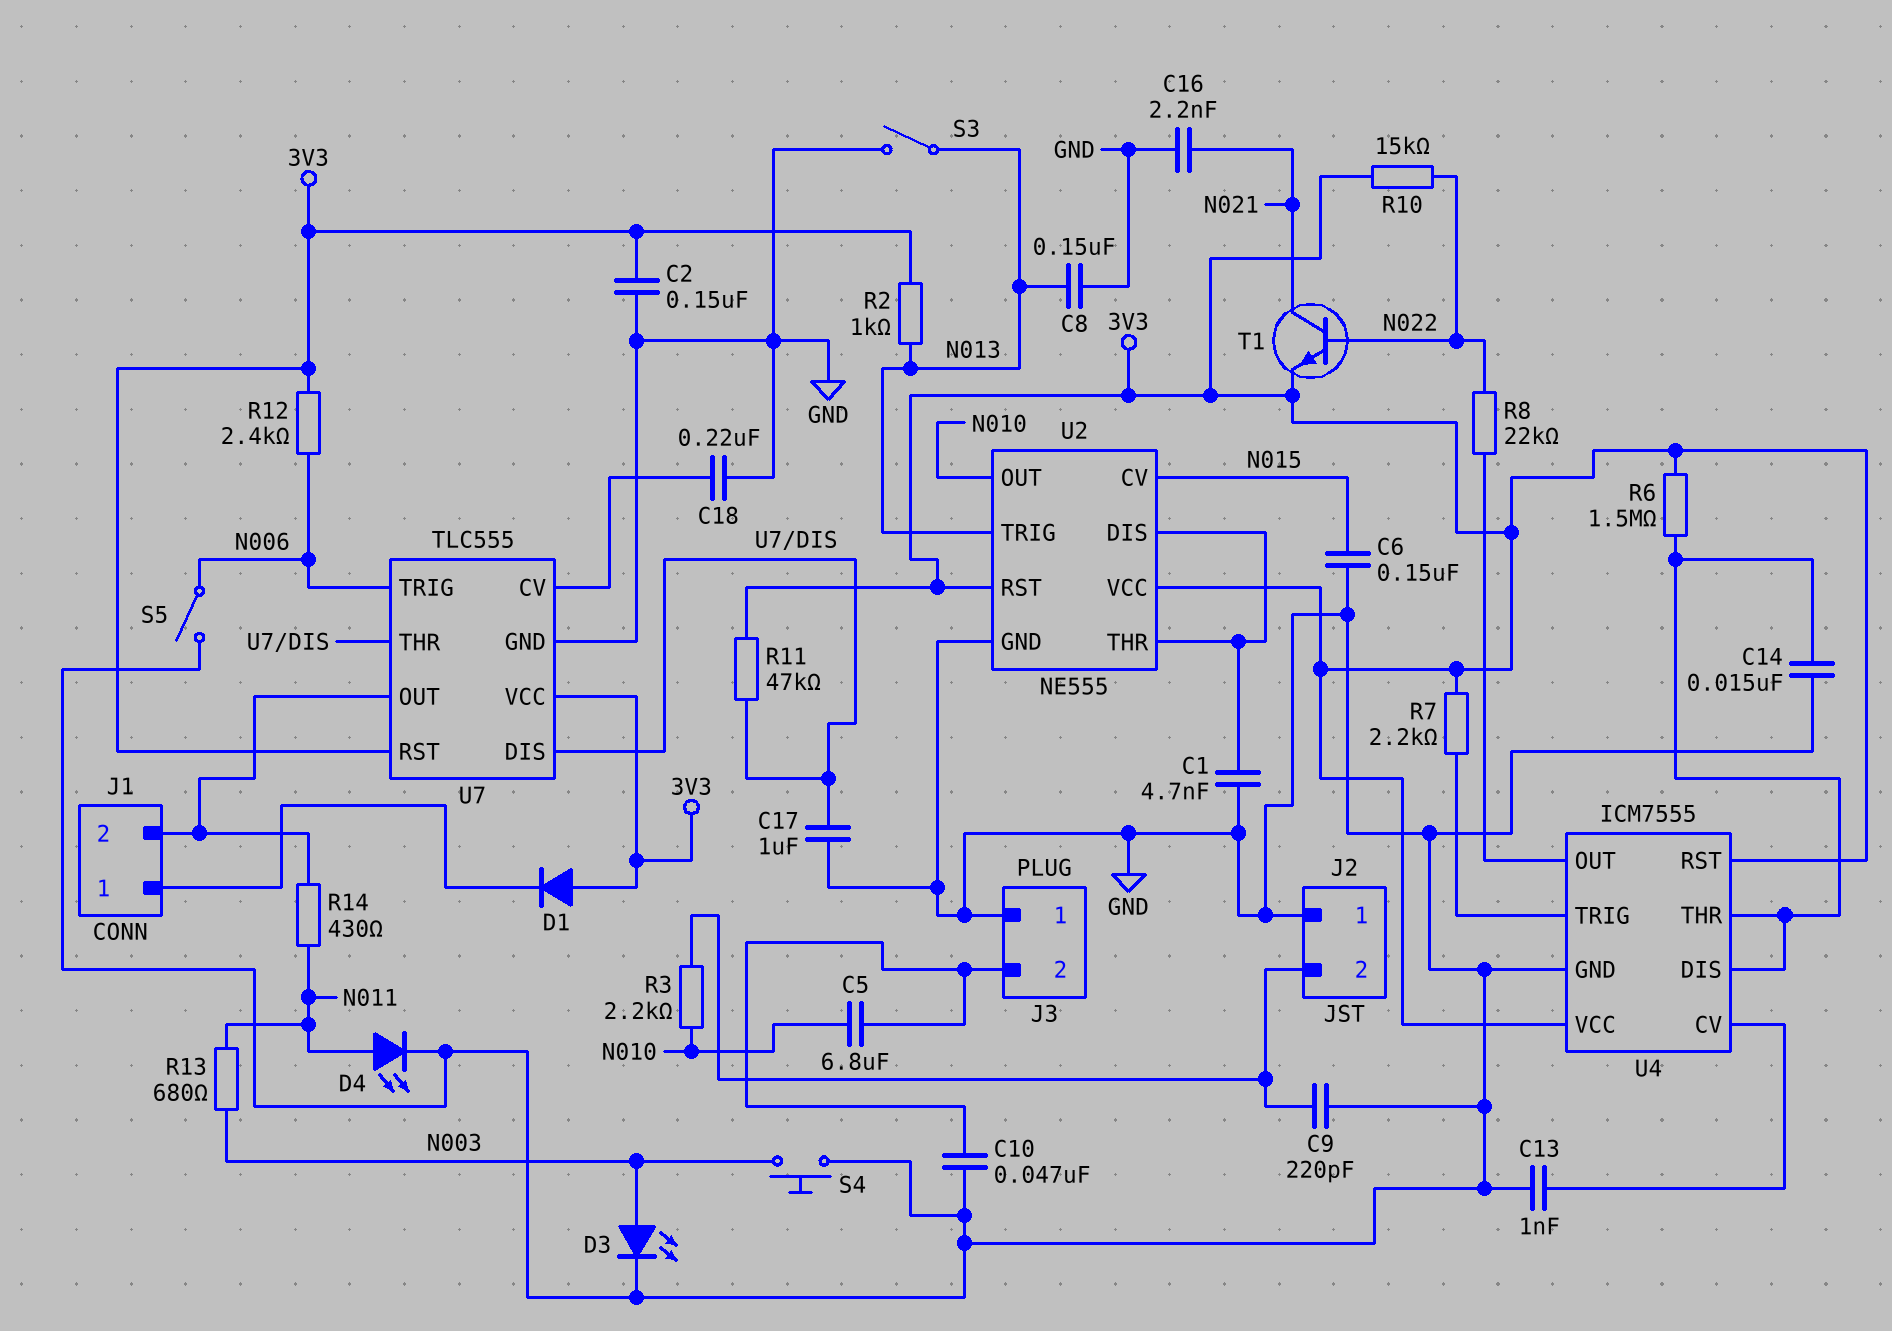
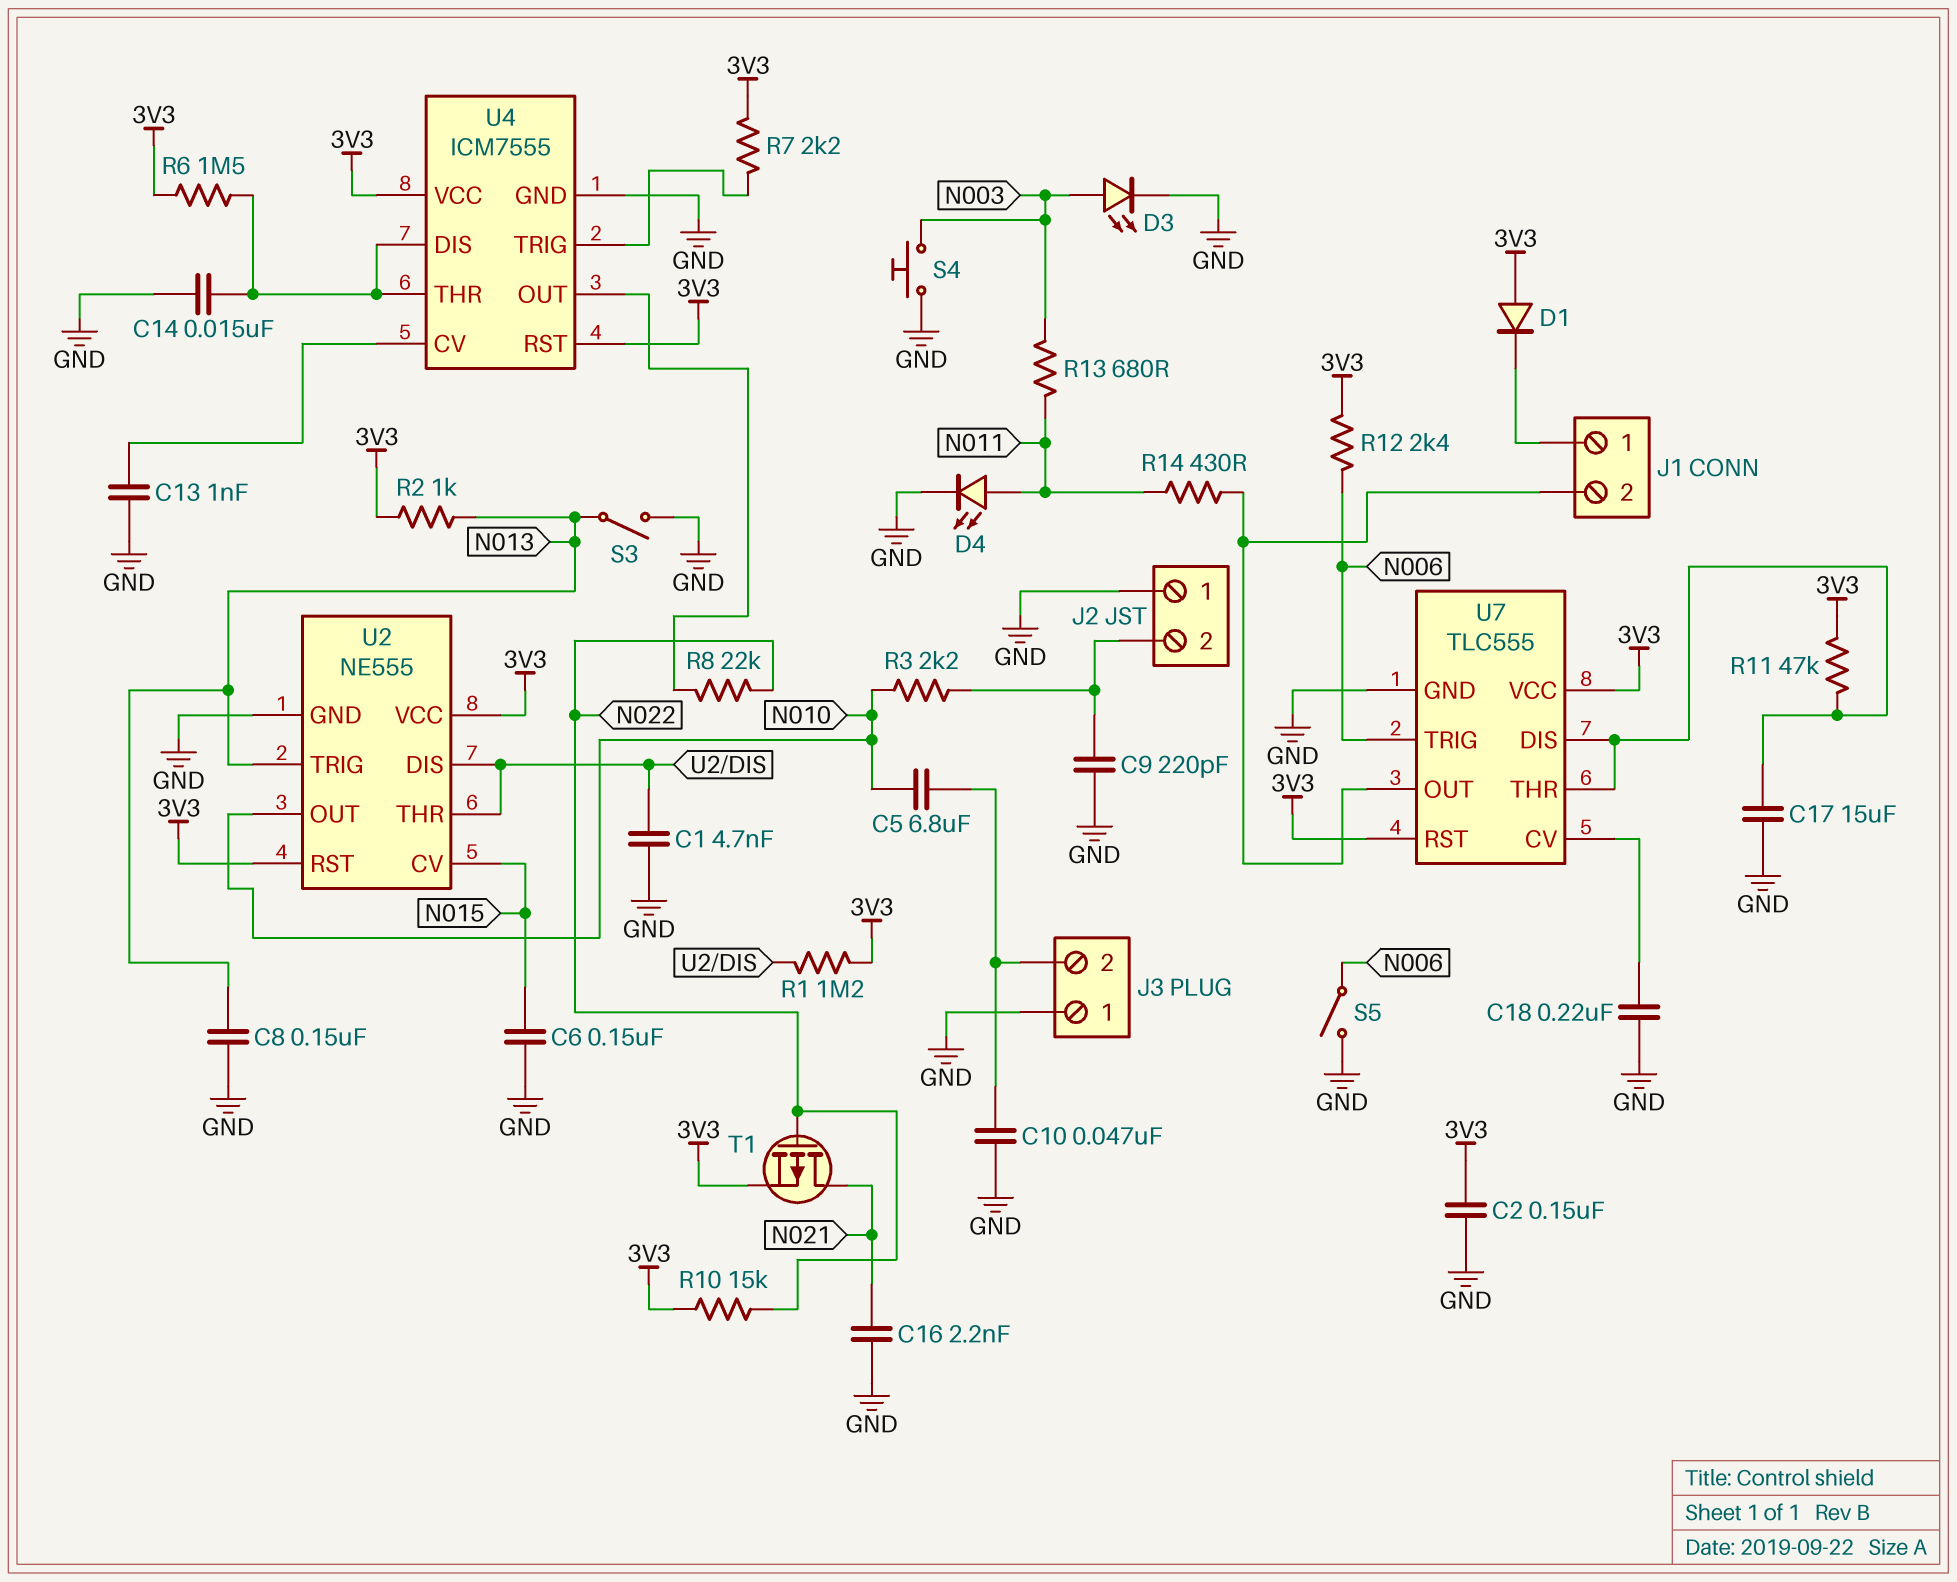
C17: 1uF (GND, U7/DIS) -> 15uF (GND, U7/DIS)
R1: none -> 1.2M (3V3, U2/DIS)
T1: NPN (B N022, C N021, E 3V3) -> PMOS (G N022, D N021, S 3V3)

